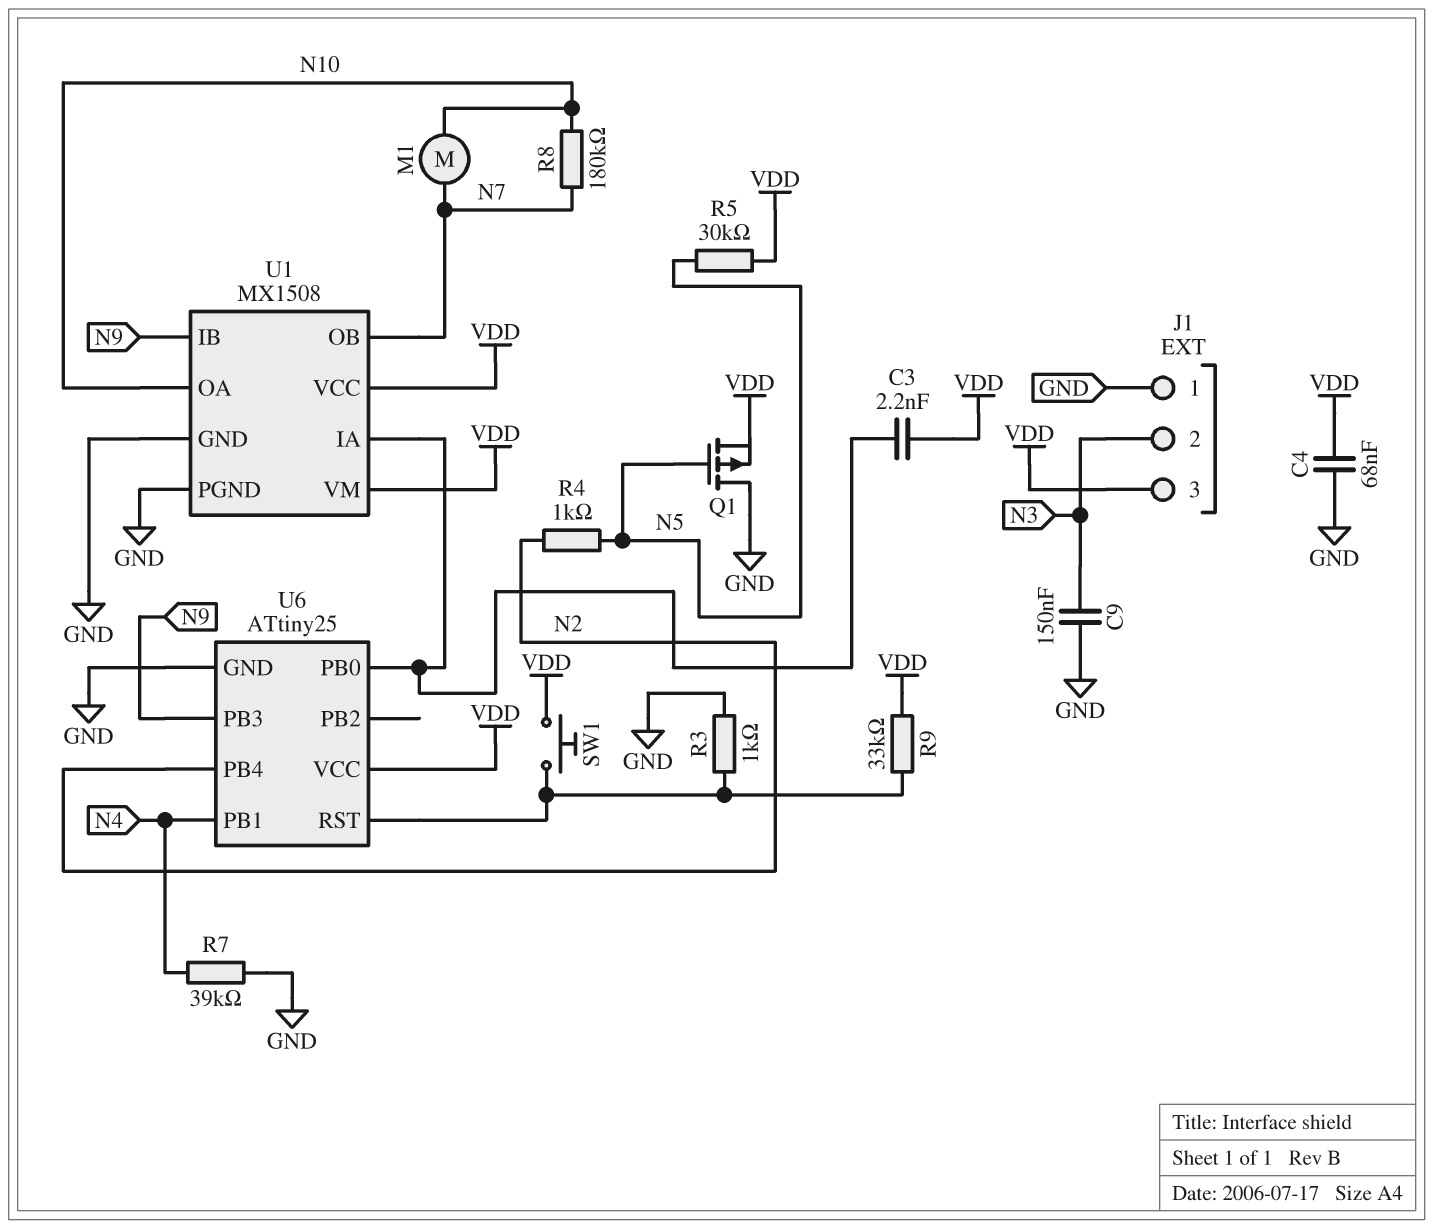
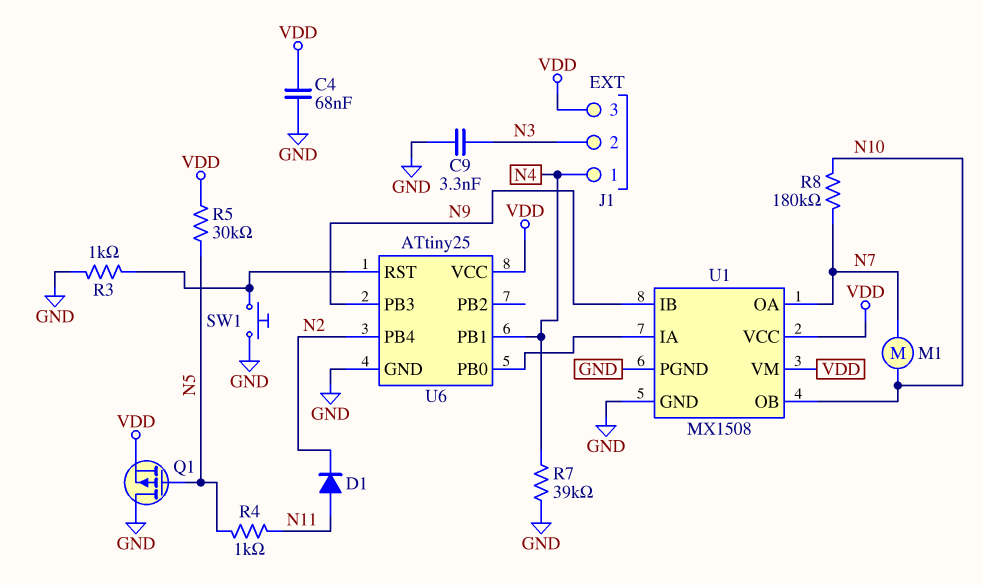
C3: 2.2nF (U1/IA, VDD) -> none
C9: 150nF (GND, N3) -> 3.3nF (GND, N3)
D1: none -> diode (A N11, K N2)
J1 pin 1: GND -> N4
R4: 1k (N2, N5) -> 1k (N5, N11)
R9: 33k (U6/RST, VDD) -> none
SW1: button (U6/RST, VDD) -> button (GND, U6/RST)
U1 pin OA: N10 -> N7
U1 pin OB: N7 -> N10

